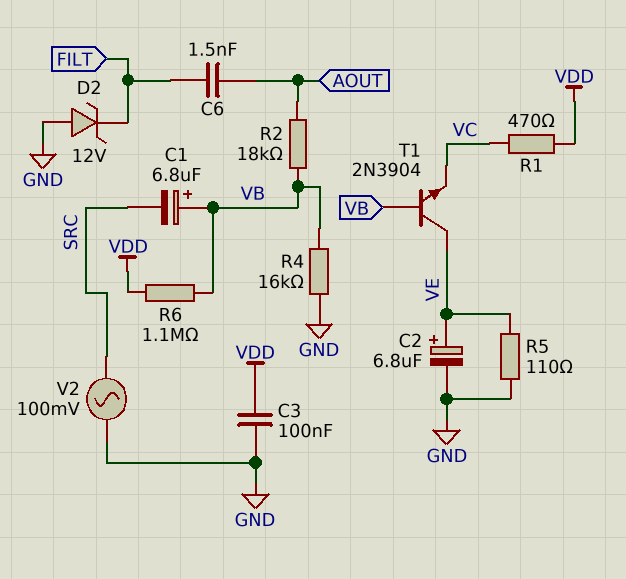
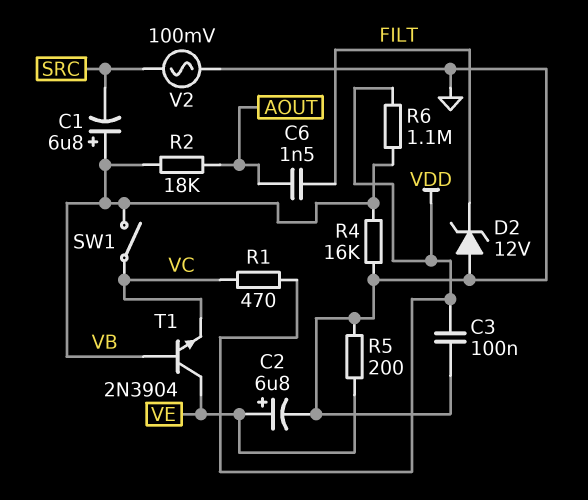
R5: 110 (GND, VE) -> 200 (GND, VE)
SW1: none -> switch (VB, VC)

